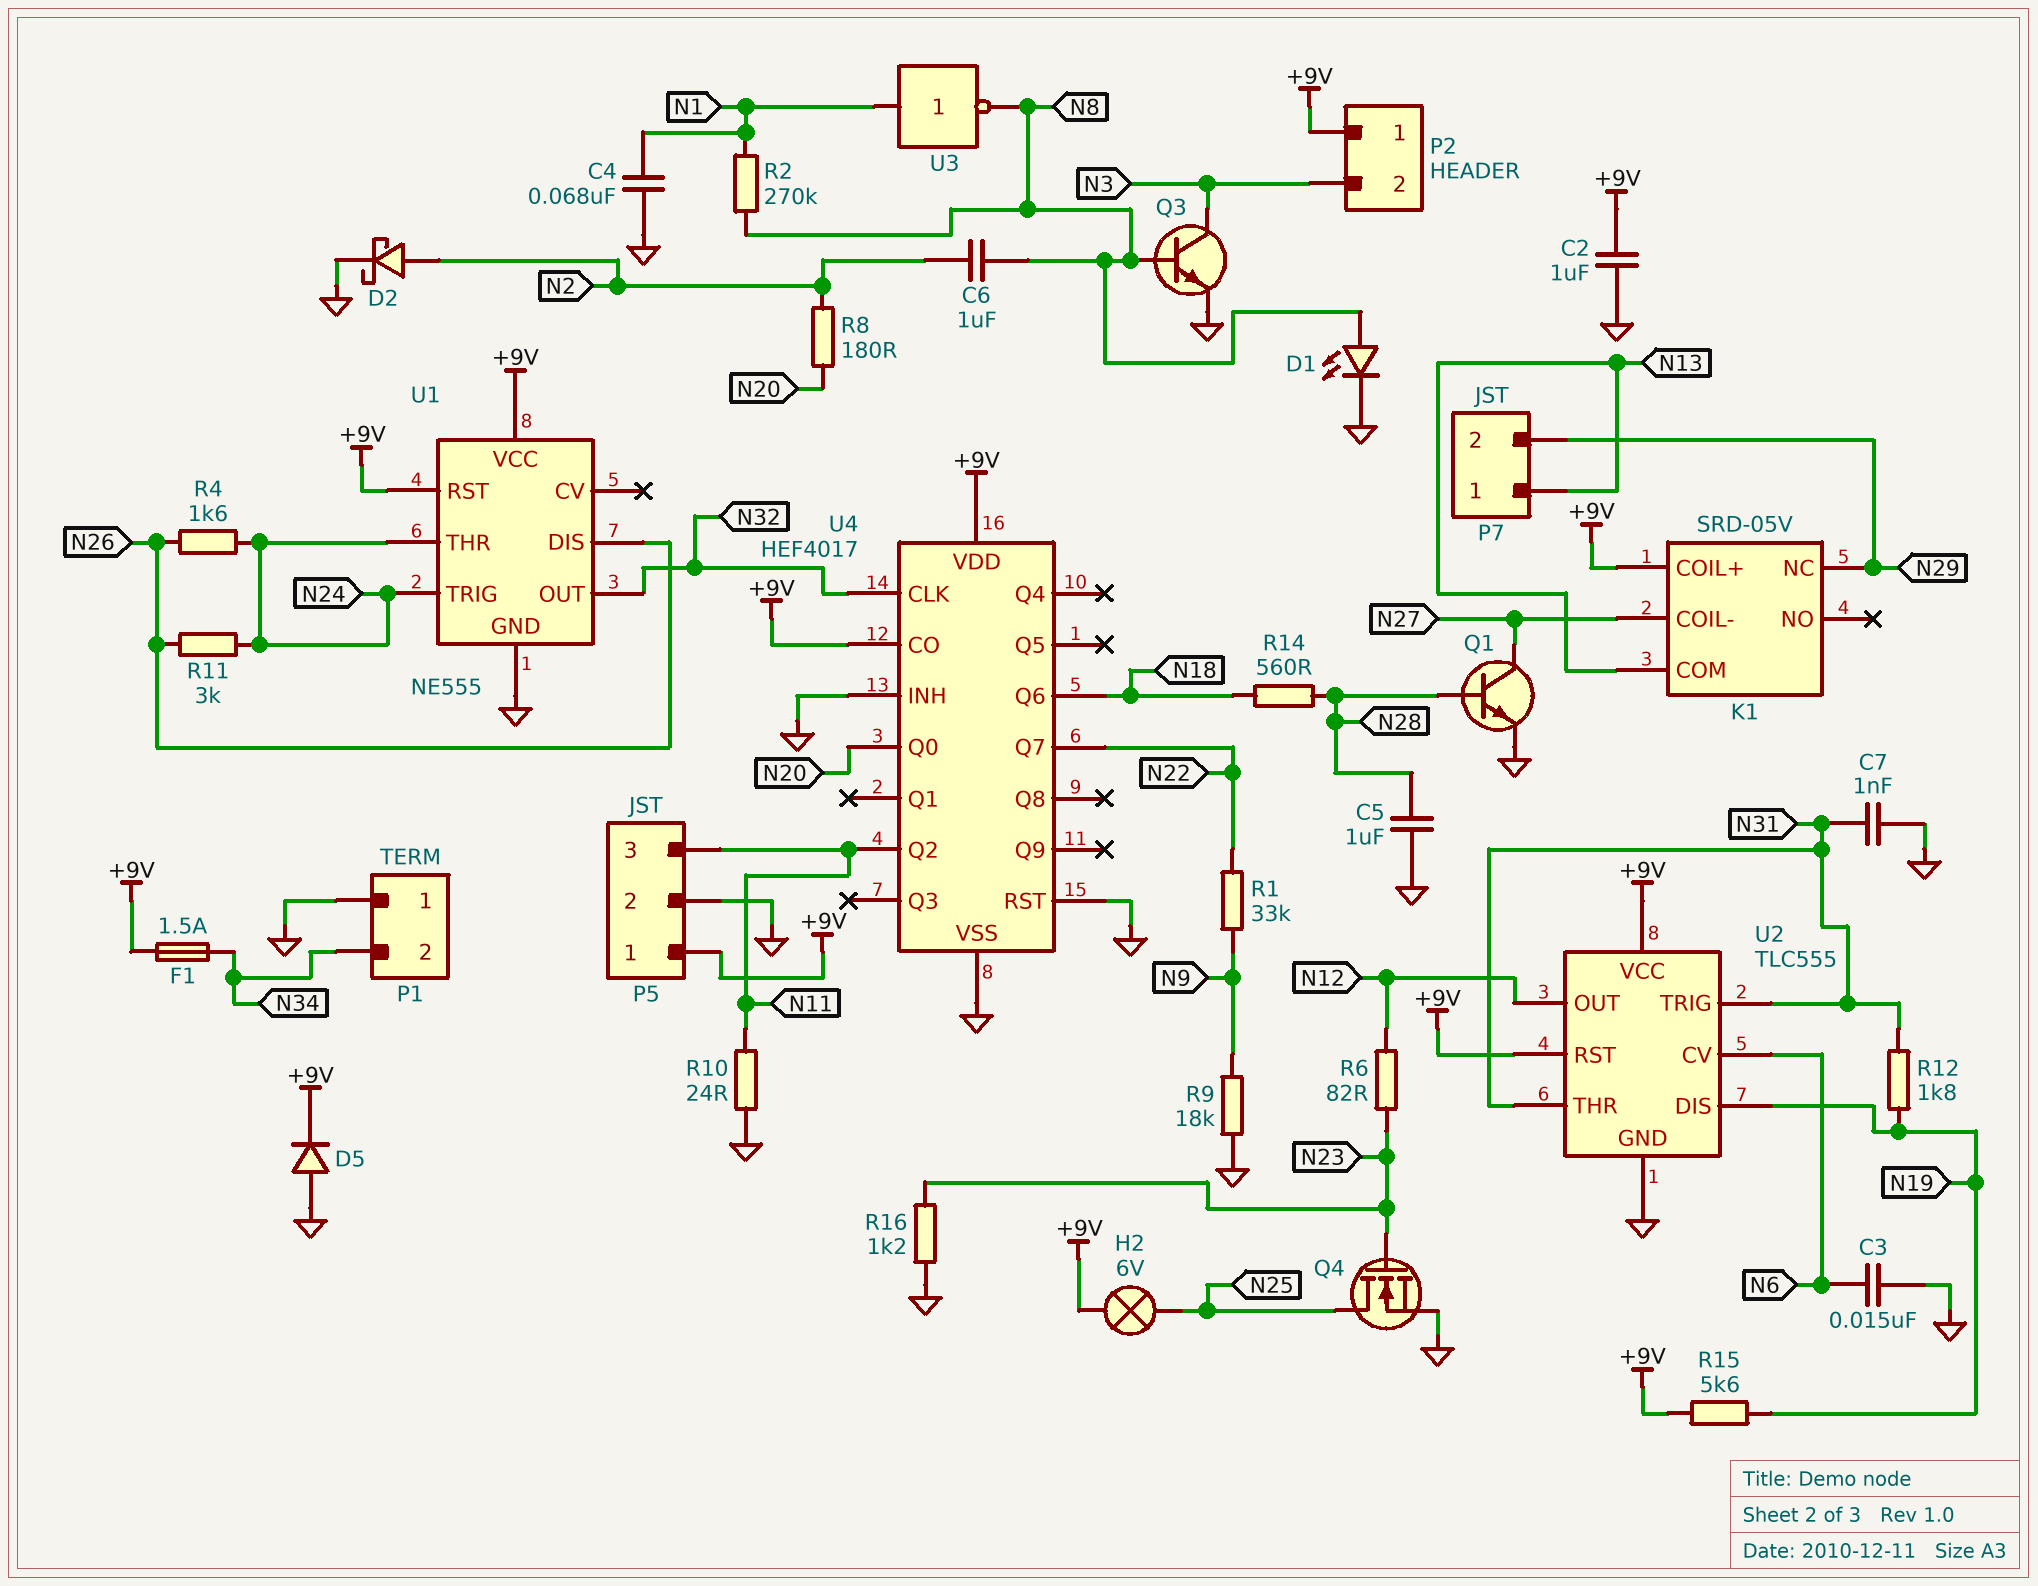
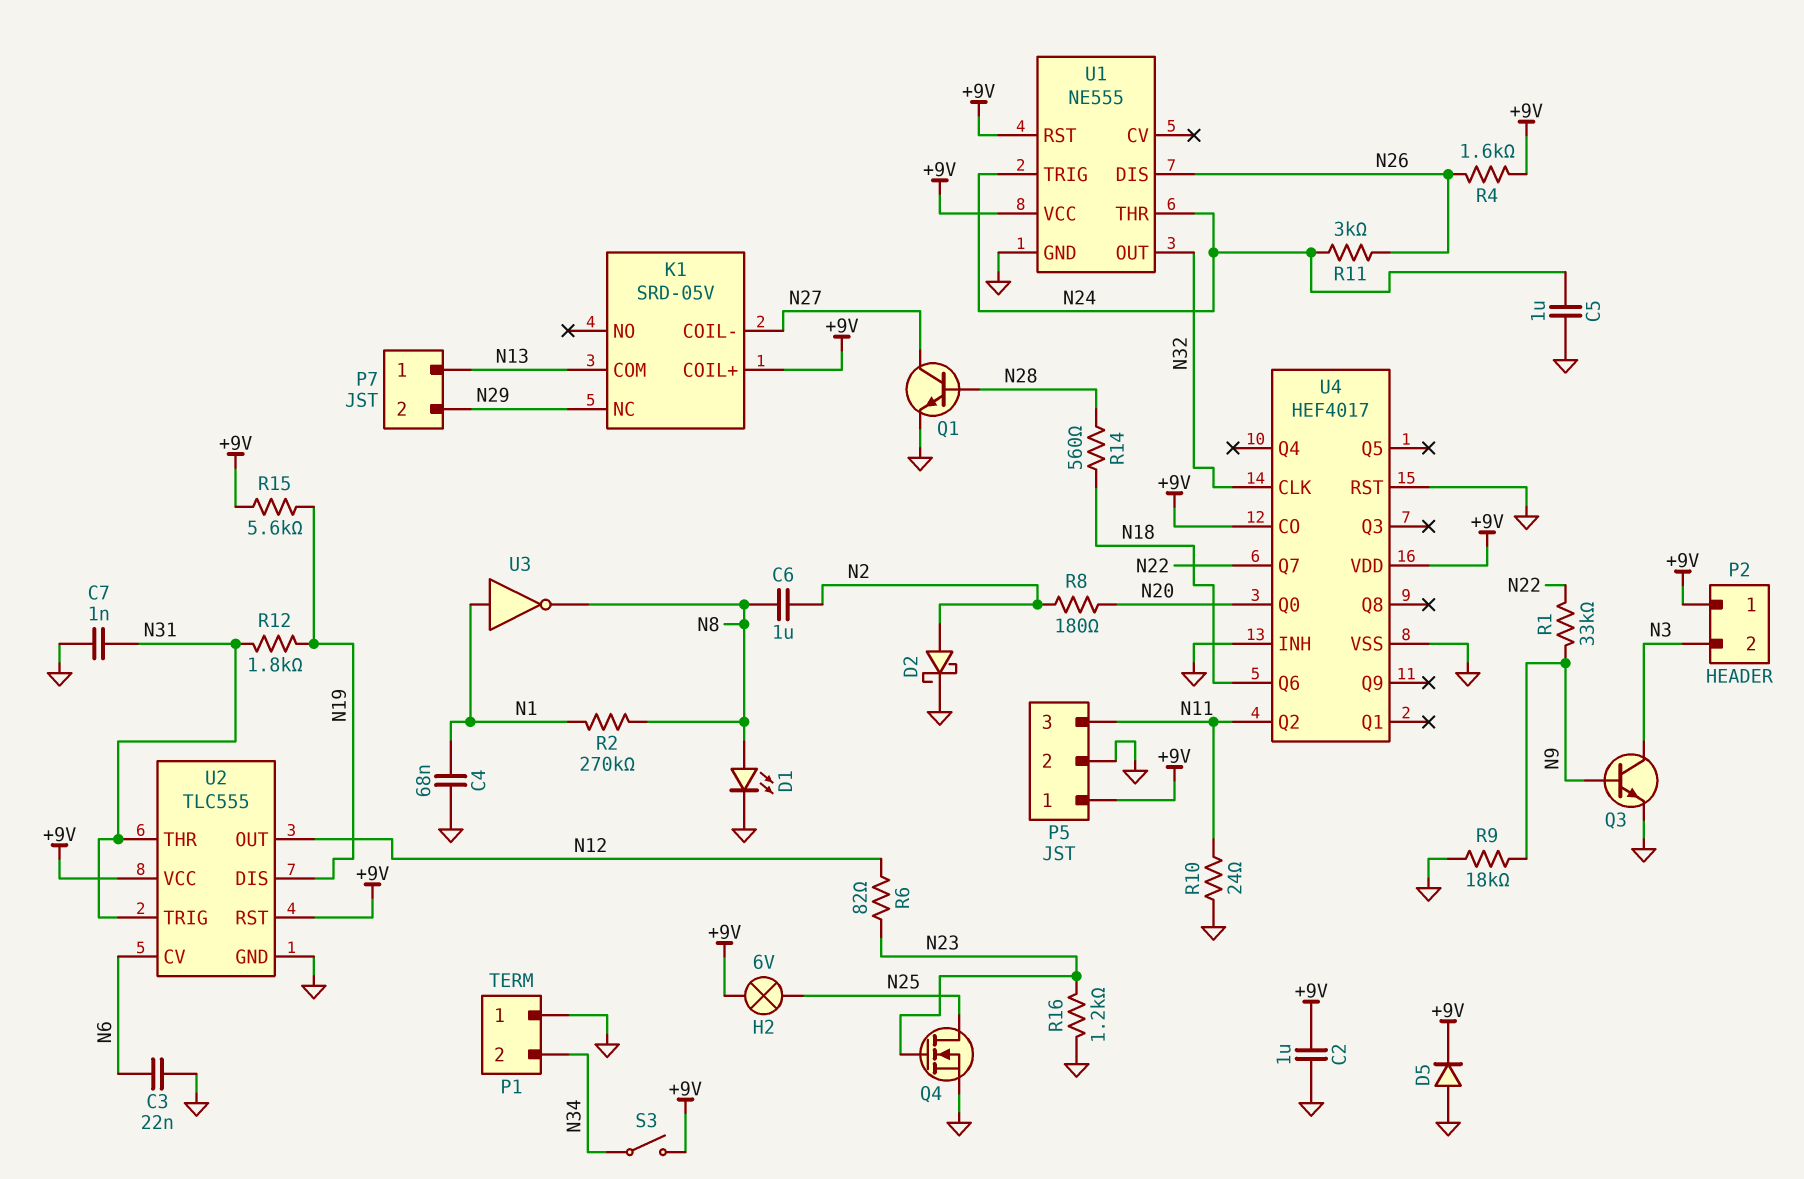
C3: 15nF (GND, N6) -> 22nF (GND, N6)
C5: 1uF (GND, N28) -> 1uF (GND, N24)
F1: 1.5A (+9V, N34) -> none
Q3: NPN (B N8, C N3, E GND) -> NPN (B N9, C N3, E GND)
R4: 1.6k (N24, N26) -> 1.6k (+9V, N26)
S3: none -> switch (+9V, N34)

